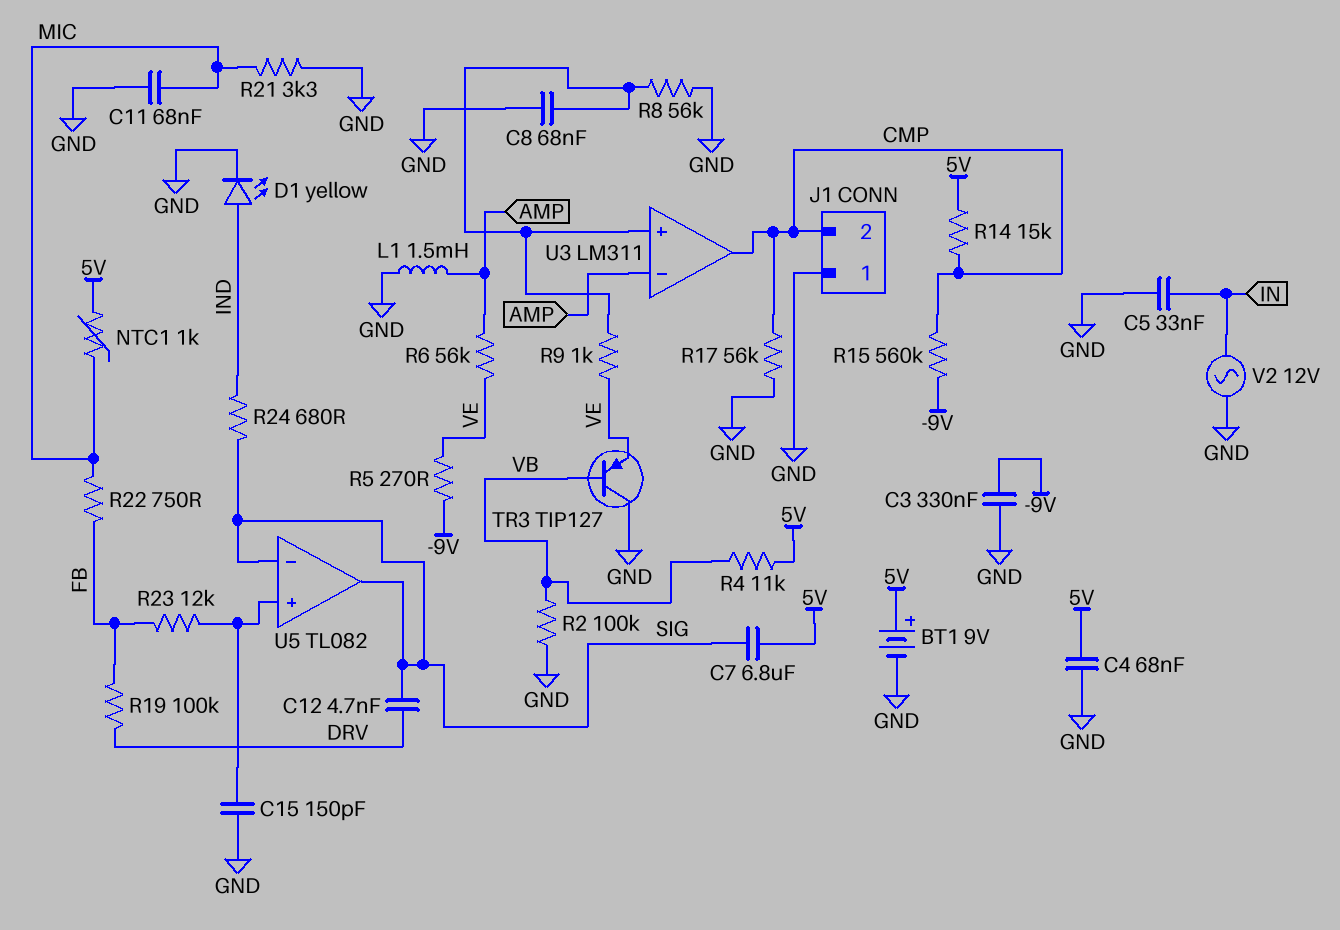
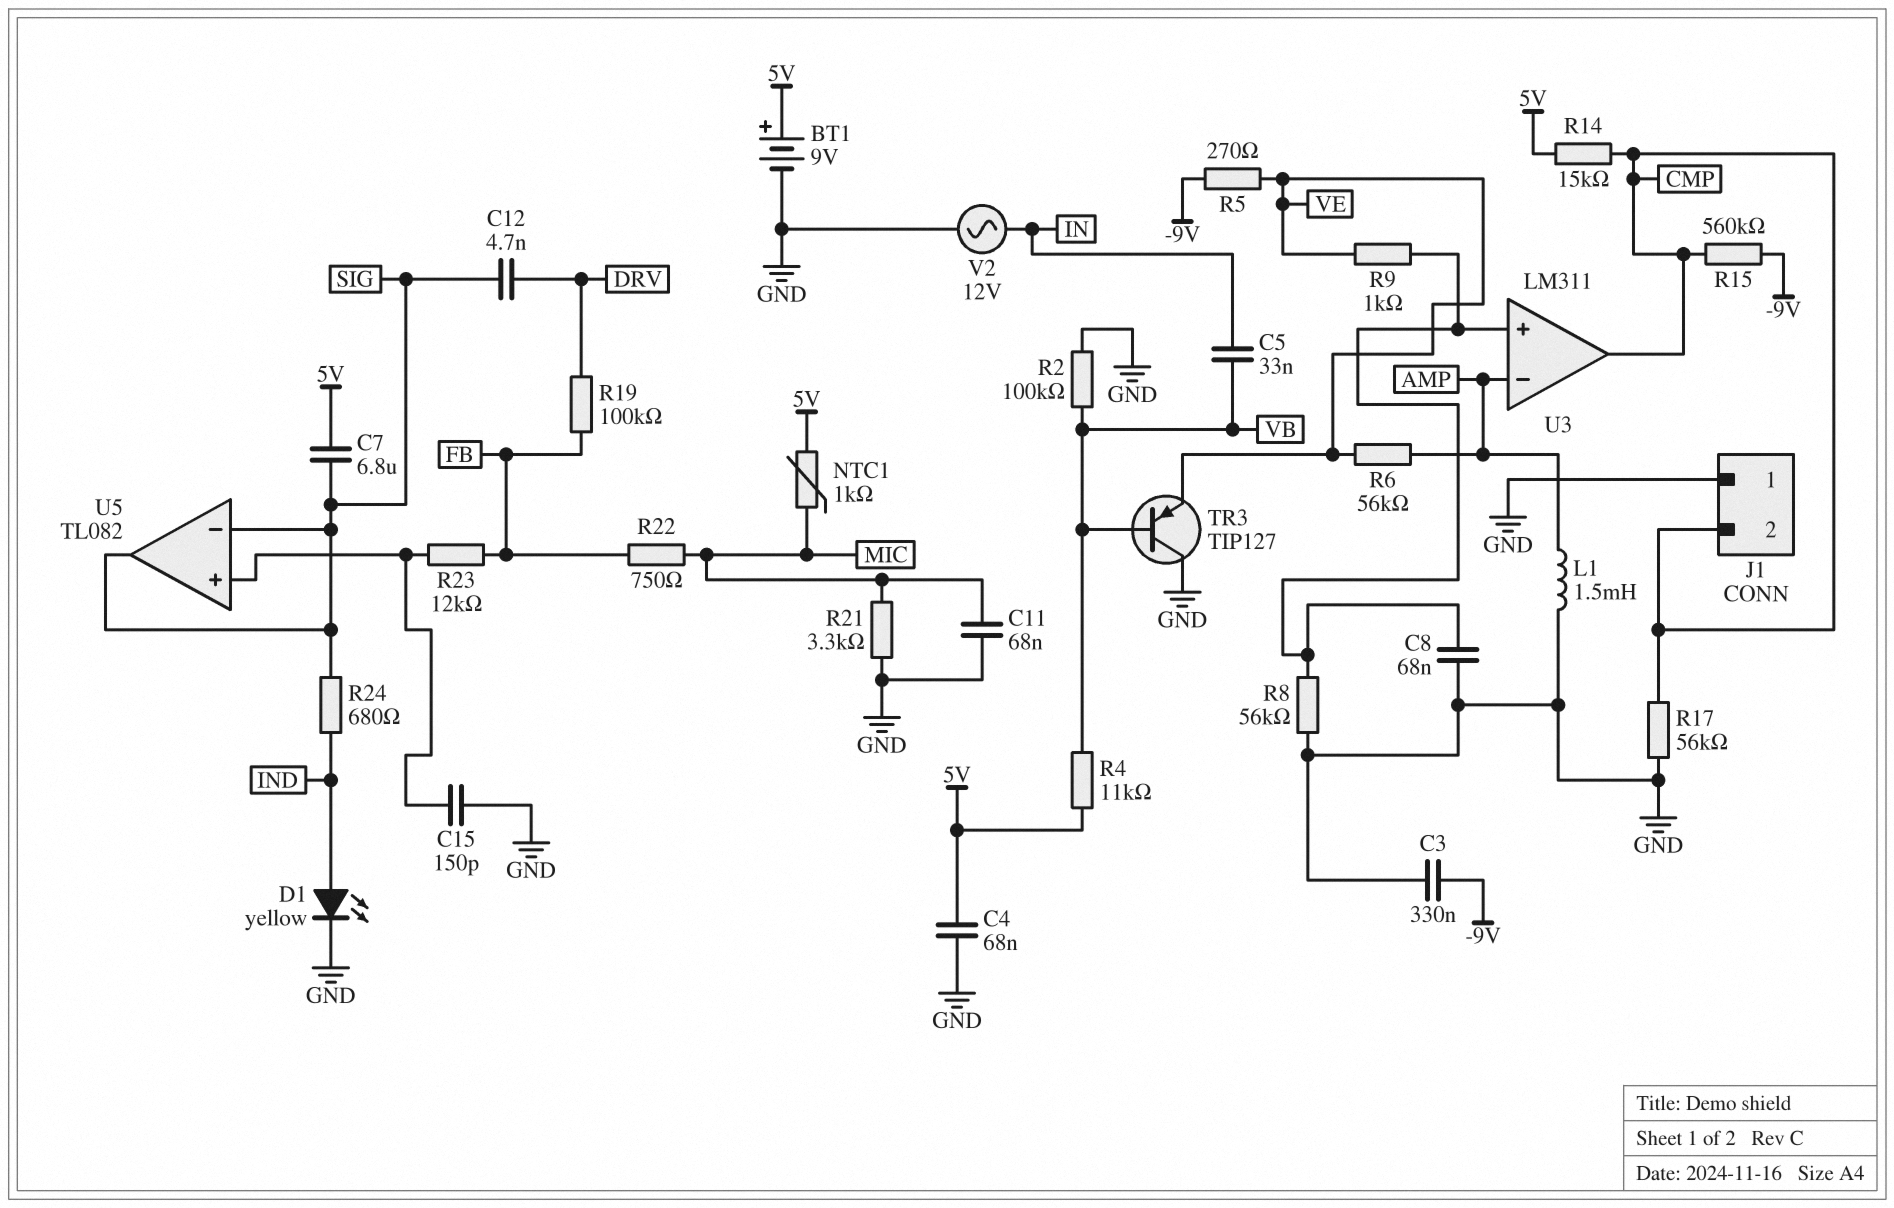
C5: 33nF (GND, IN) -> 33nF (IN, VB)

